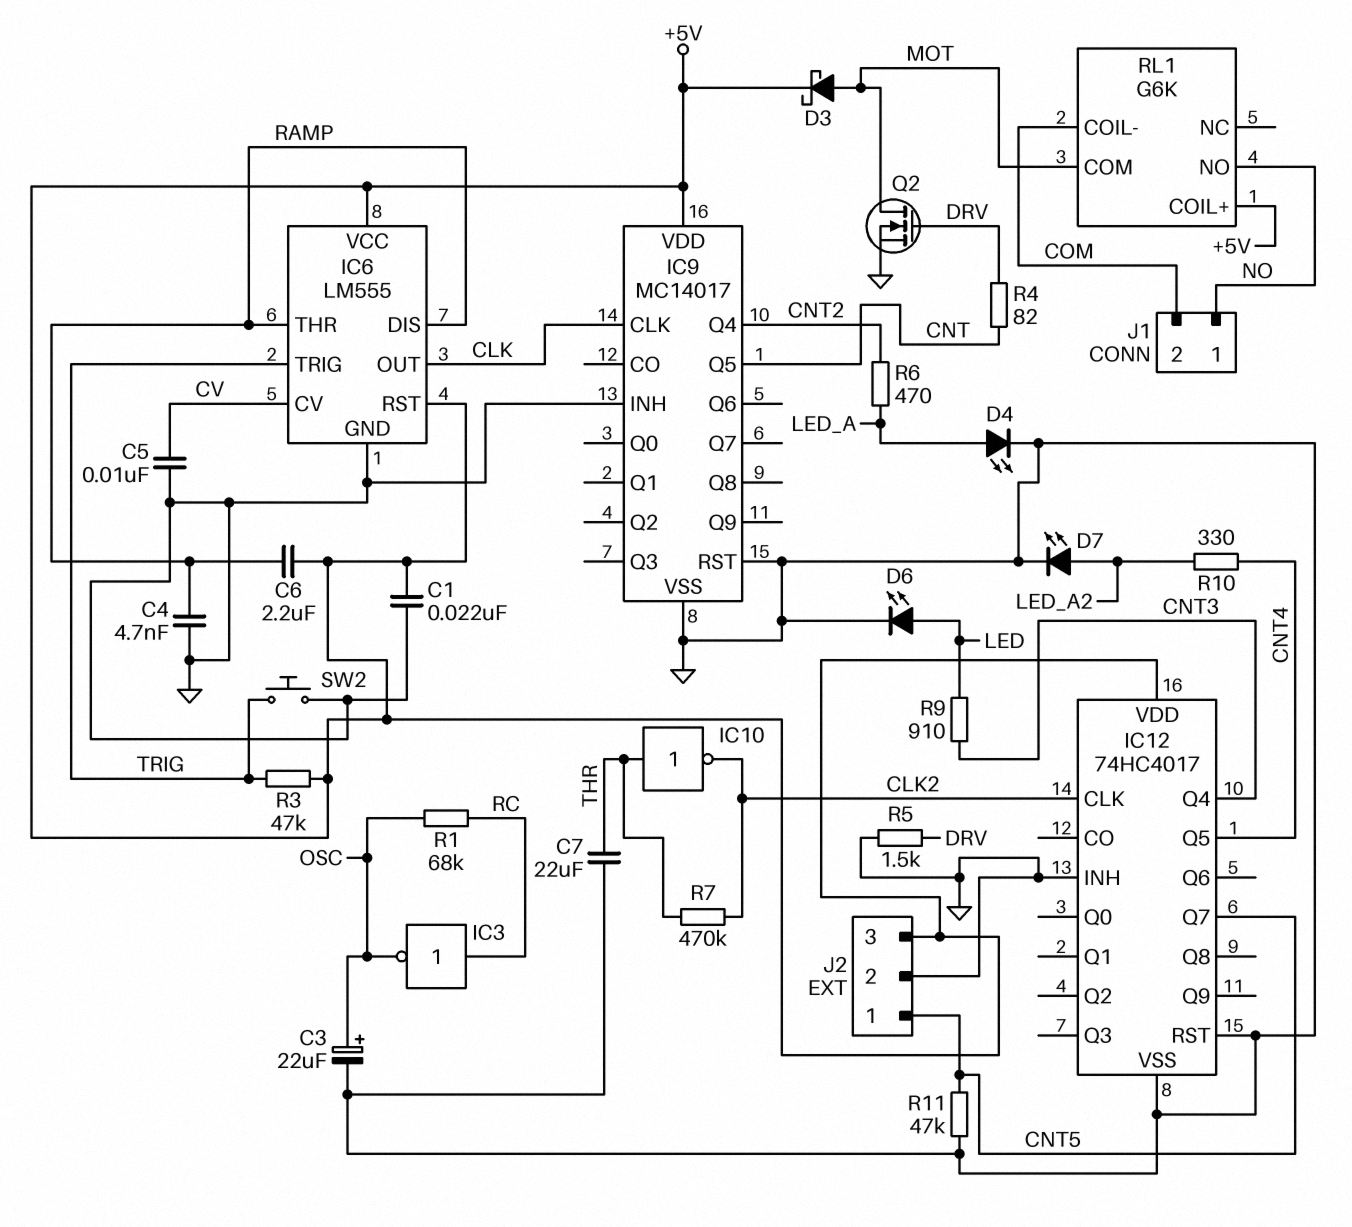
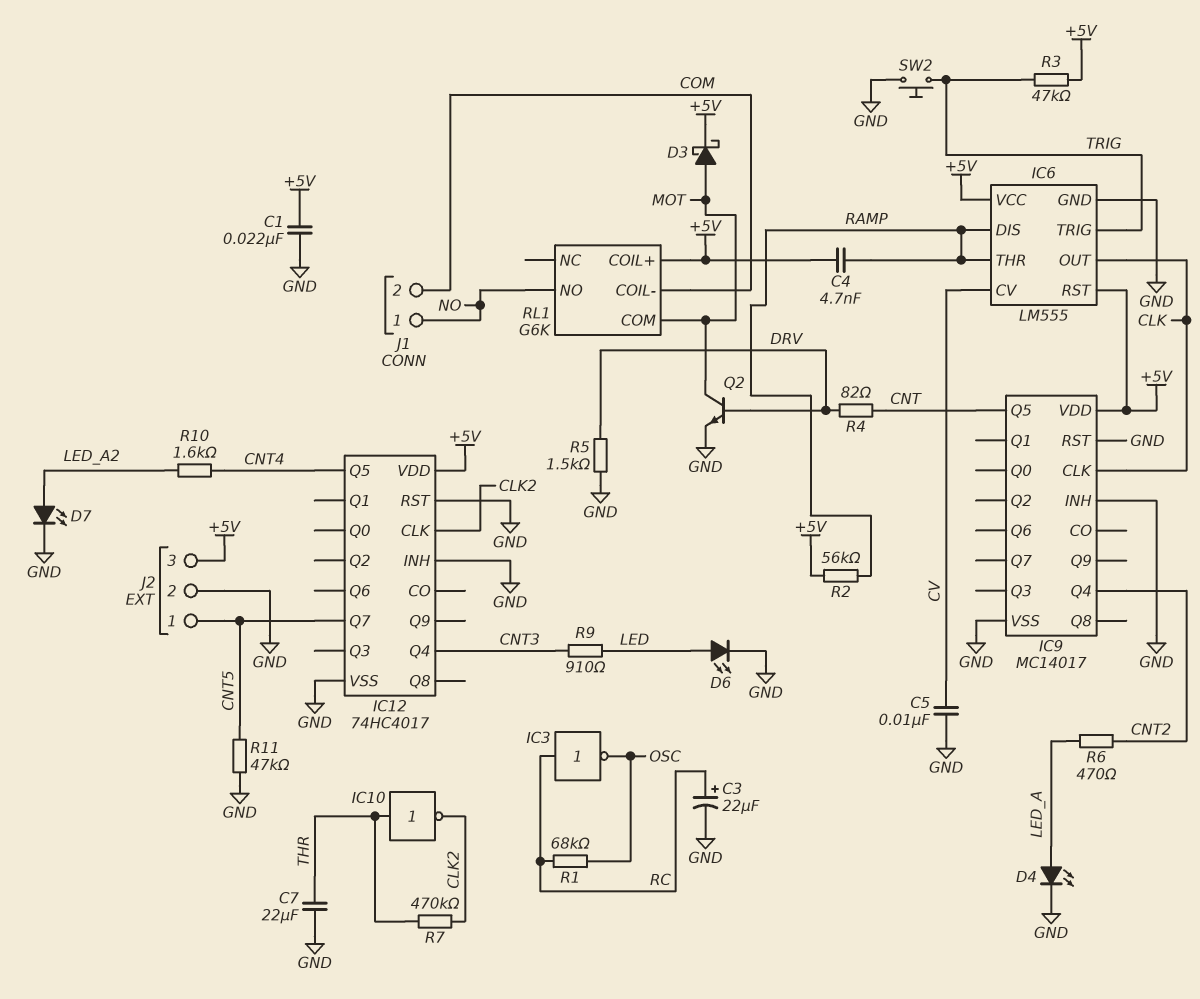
C3: 22uF (plus OSC, minus GND) -> 22uF (plus RC, minus GND)
C4: 4.7nF (GND, RAMP) -> 4.7nF (+5V, RAMP)
C6: 2.2uF (+5V, RAMP) -> none
Q2: NMOS (G DRV, D MOT, S GND) -> NPN (B DRV, C MOT, E GND)
R2: none -> 56k (+5V, RAMP)
R10: 330 (CNT4, LED_A2) -> 1.6k (CNT4, LED_A2)

